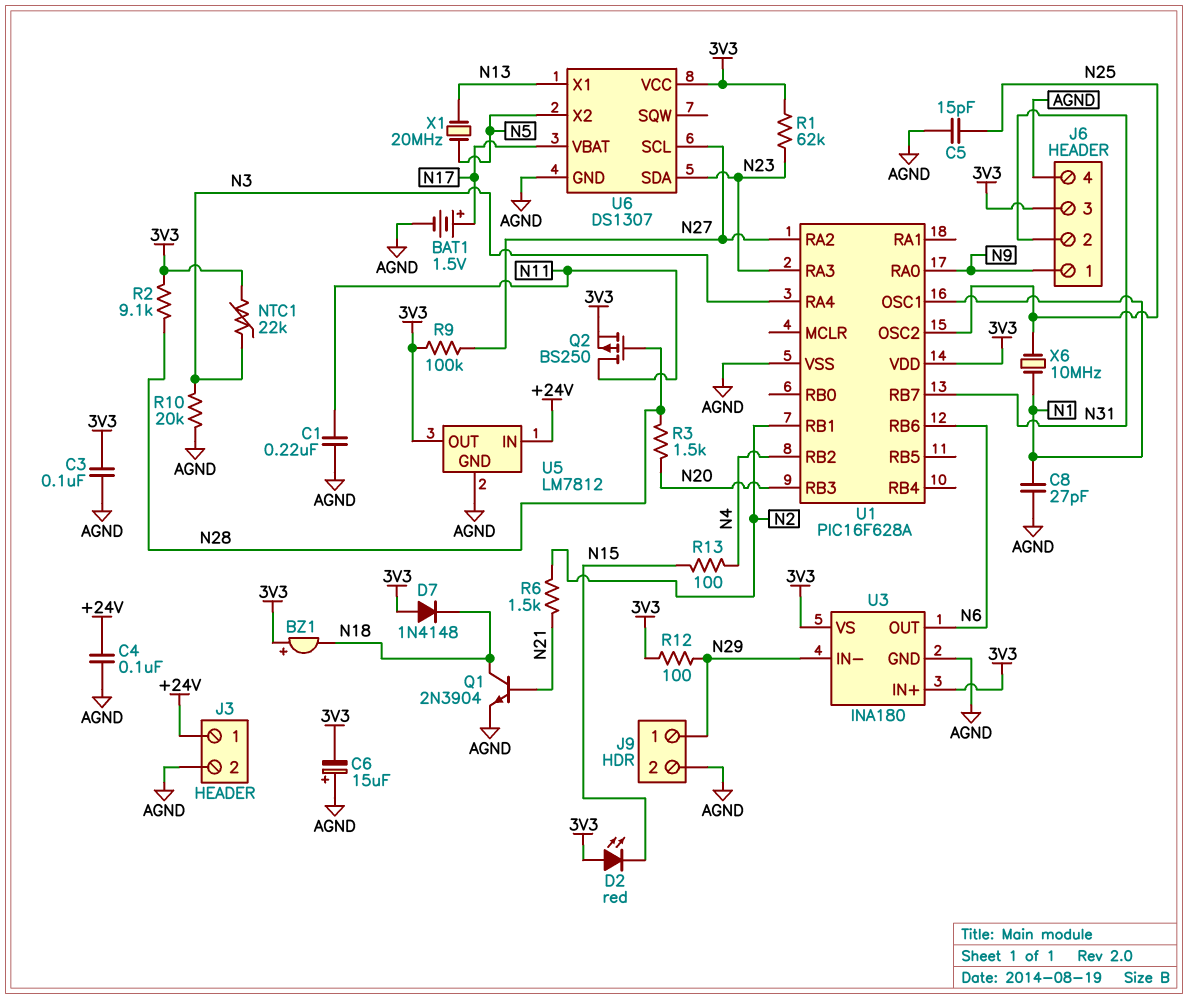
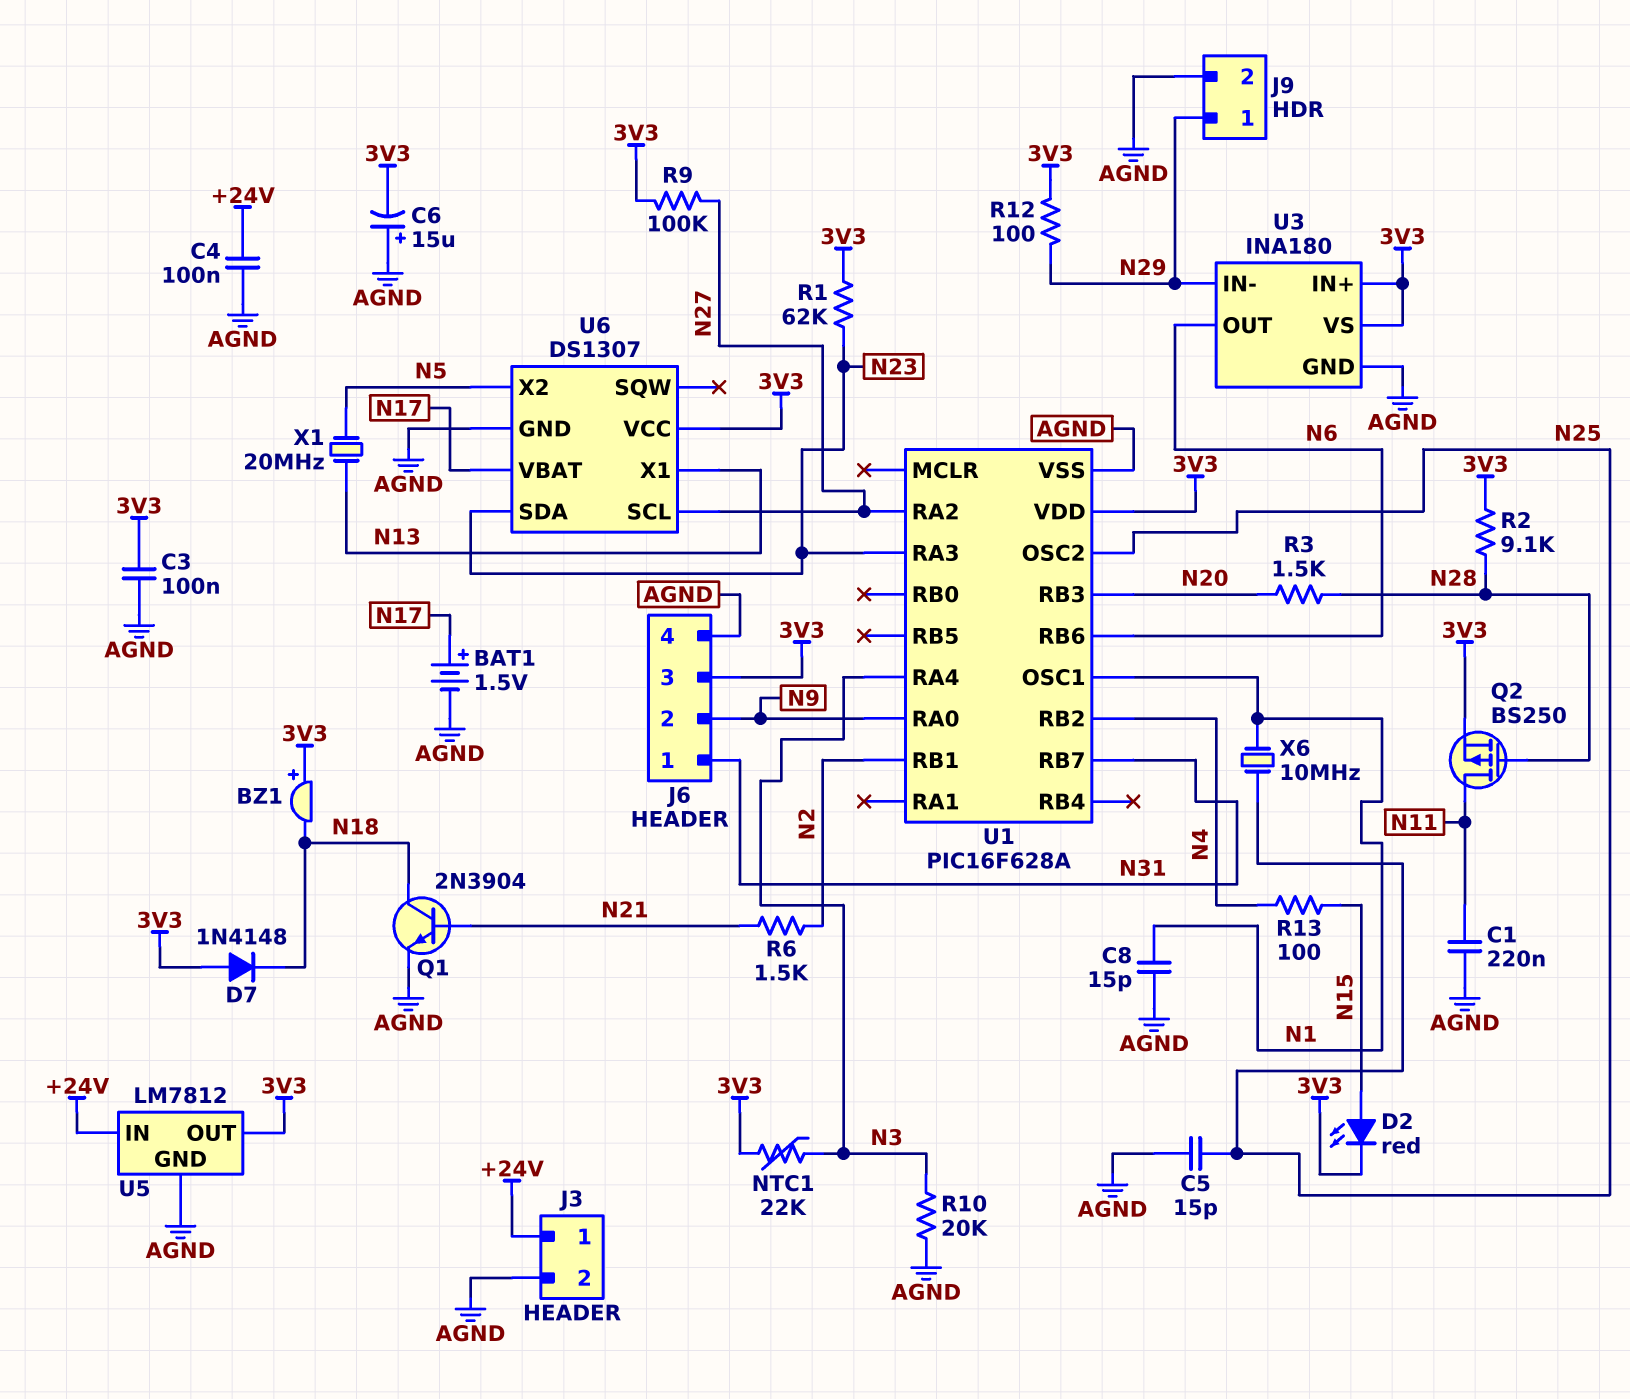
C8: 27pF (AGND, N1) -> 15pF (AGND, N1)
D2: LED red (A 3V3, K N15) -> LED red (A N15, K 3V3)
J6 pin 1: N9 -> N31
J6 pin 2: N31 -> N9

